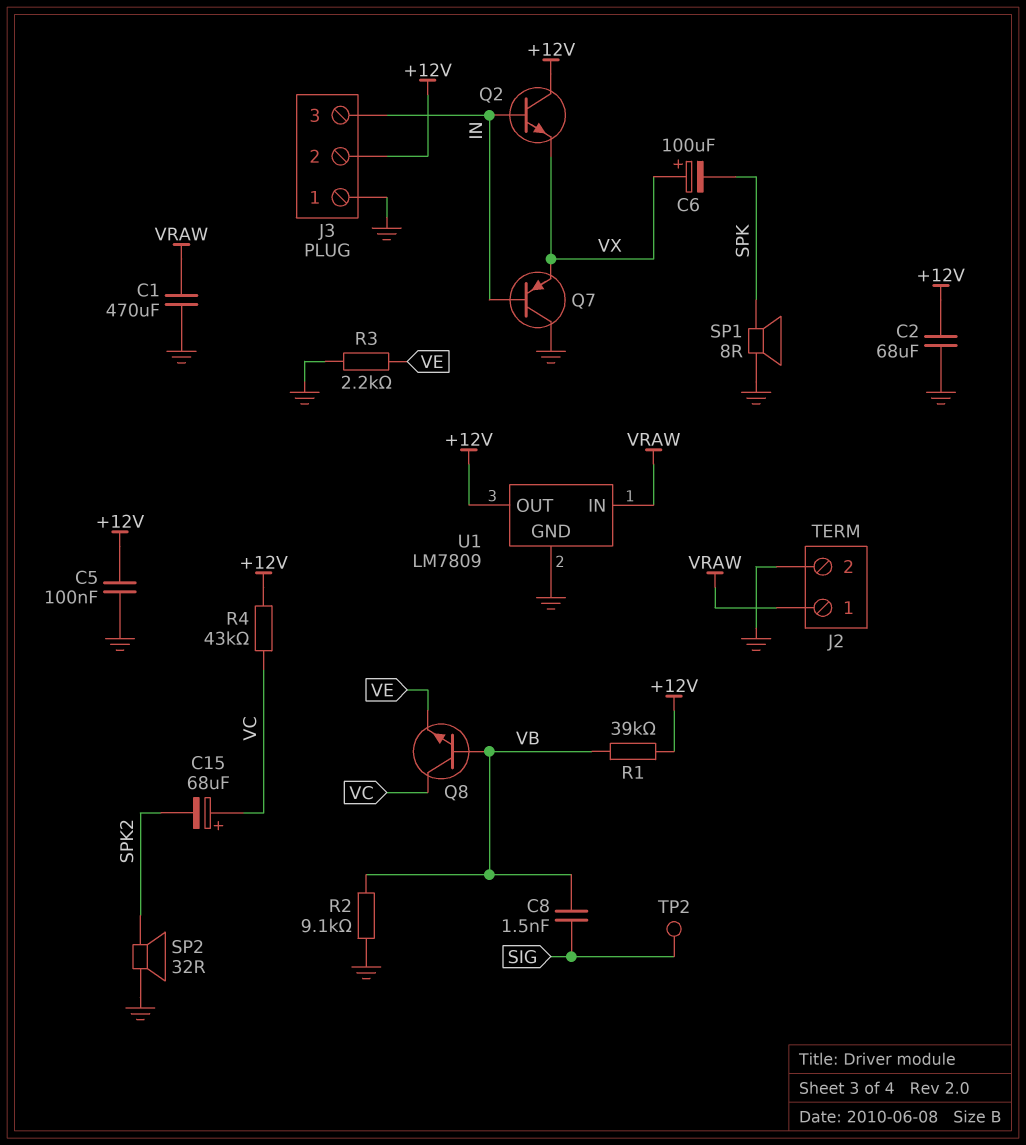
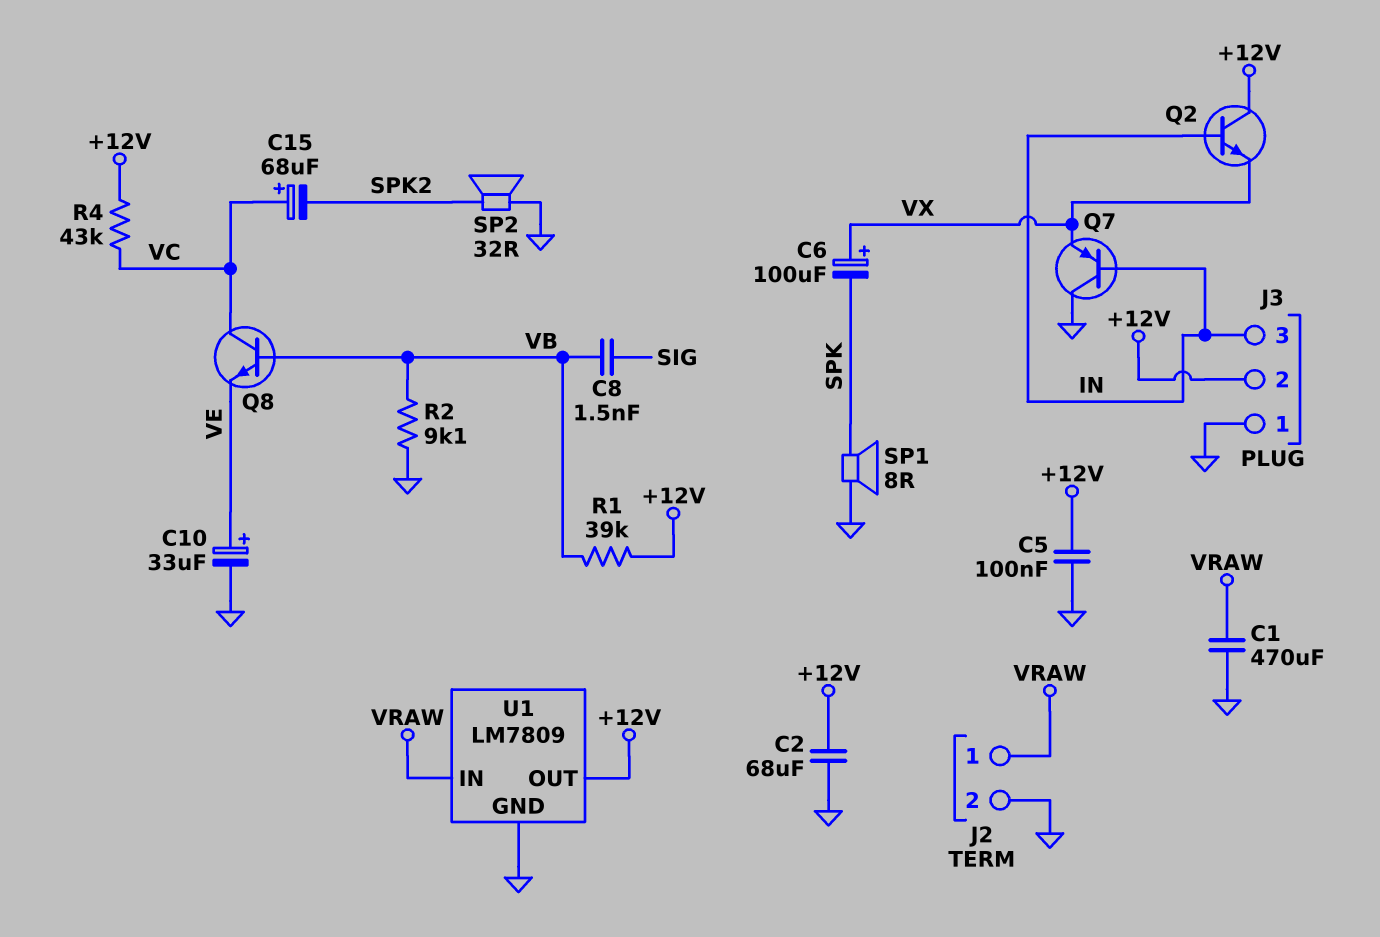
C10: none -> 33uF (plus VE, minus GND)
R3: 2.2k (GND, VE) -> none
TP2: test point (SIG) -> none

